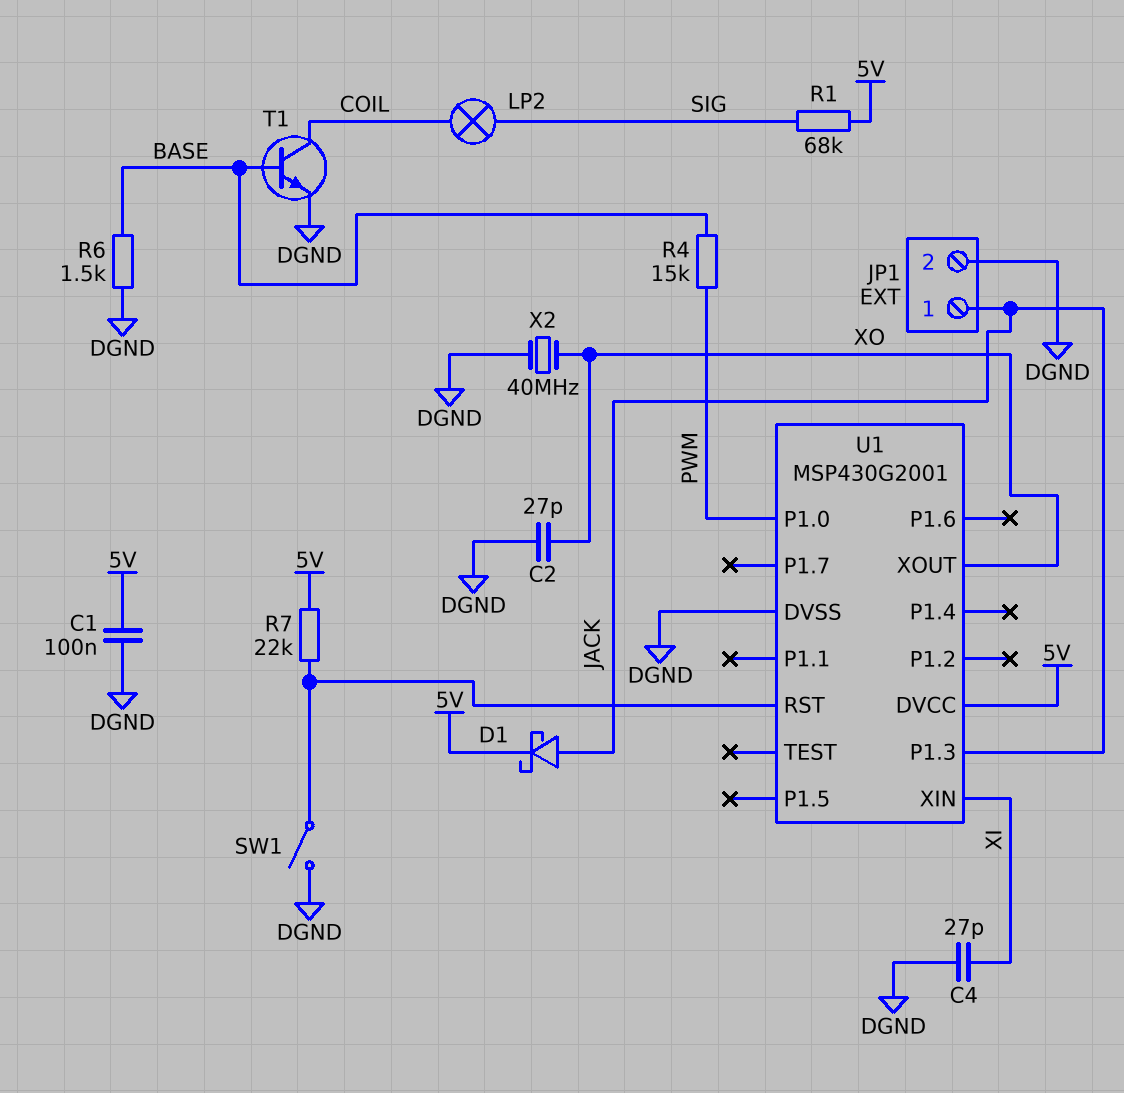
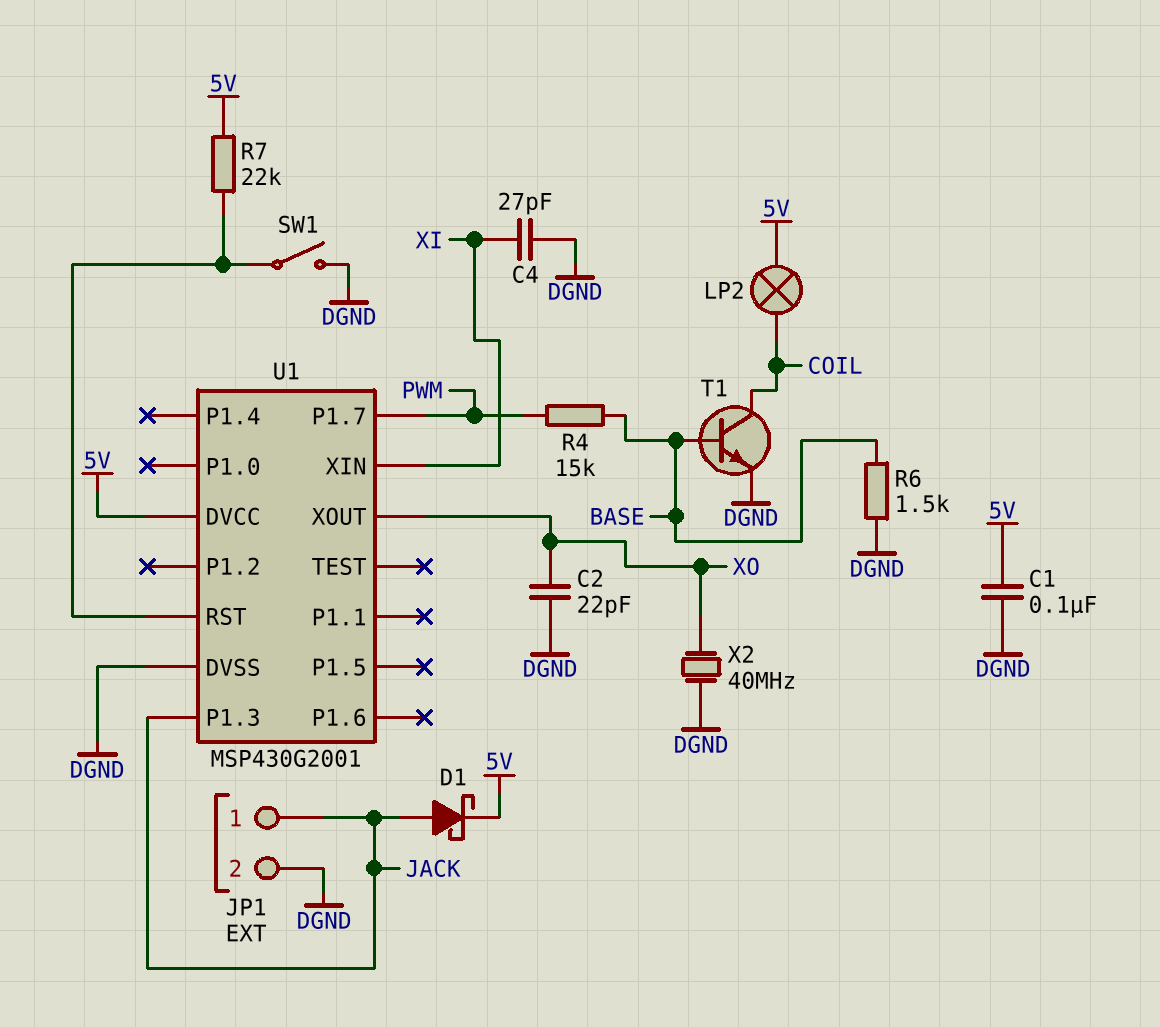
C2: 27pF (DGND, XO) -> 22pF (DGND, XO)
LP2: lamp (COIL, SIG) -> lamp (5V, COIL)
R1: 68k (5V, SIG) -> none
U1 pin P1.0: PWM -> none
U1 pin P1.7: none -> PWM

